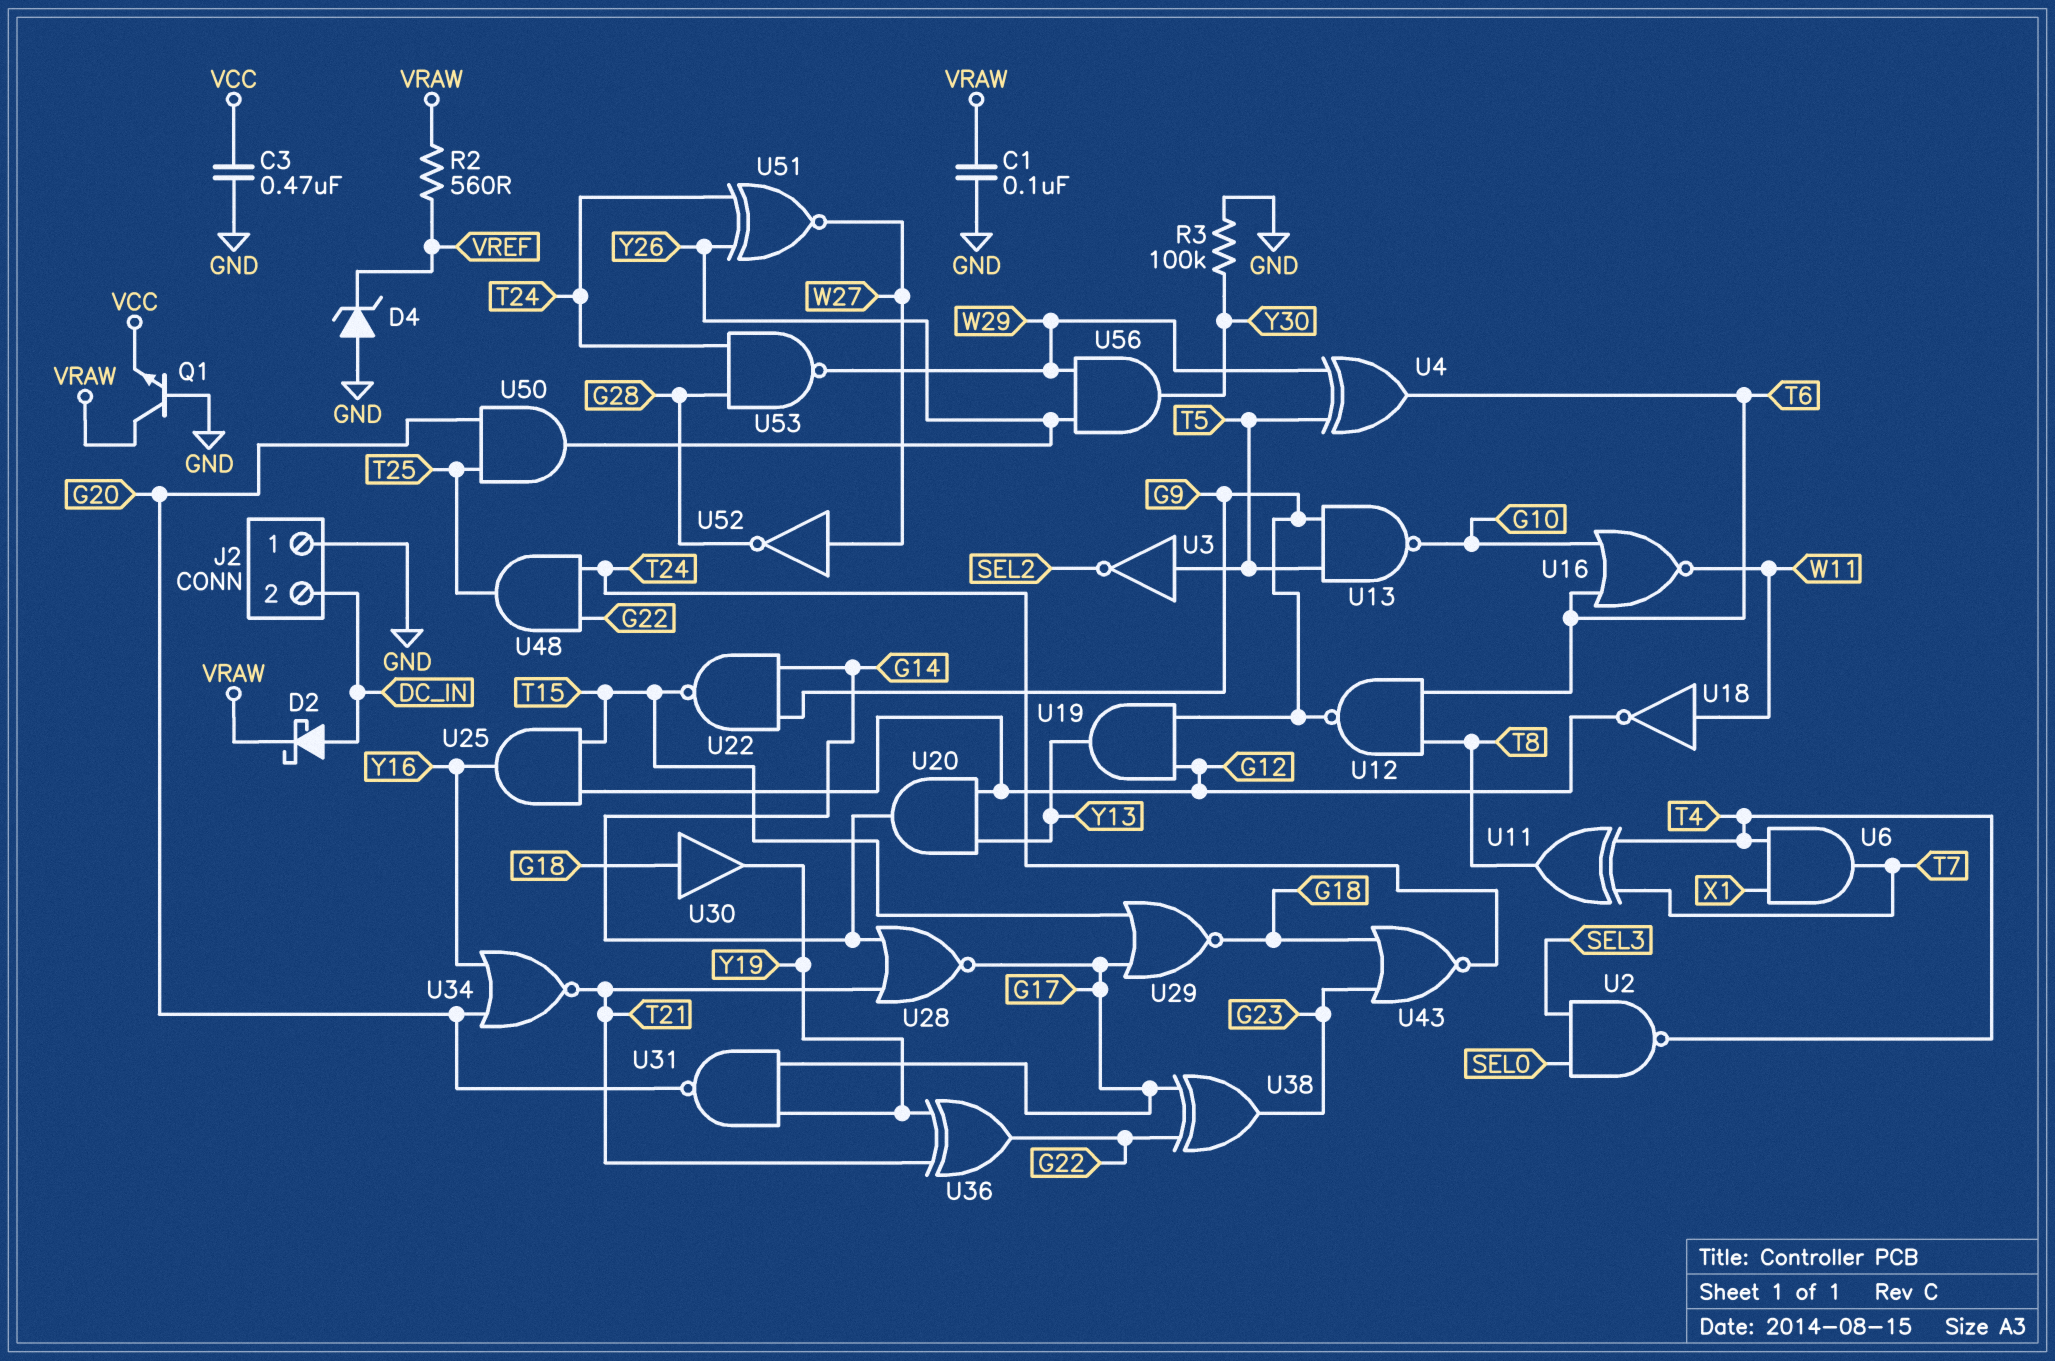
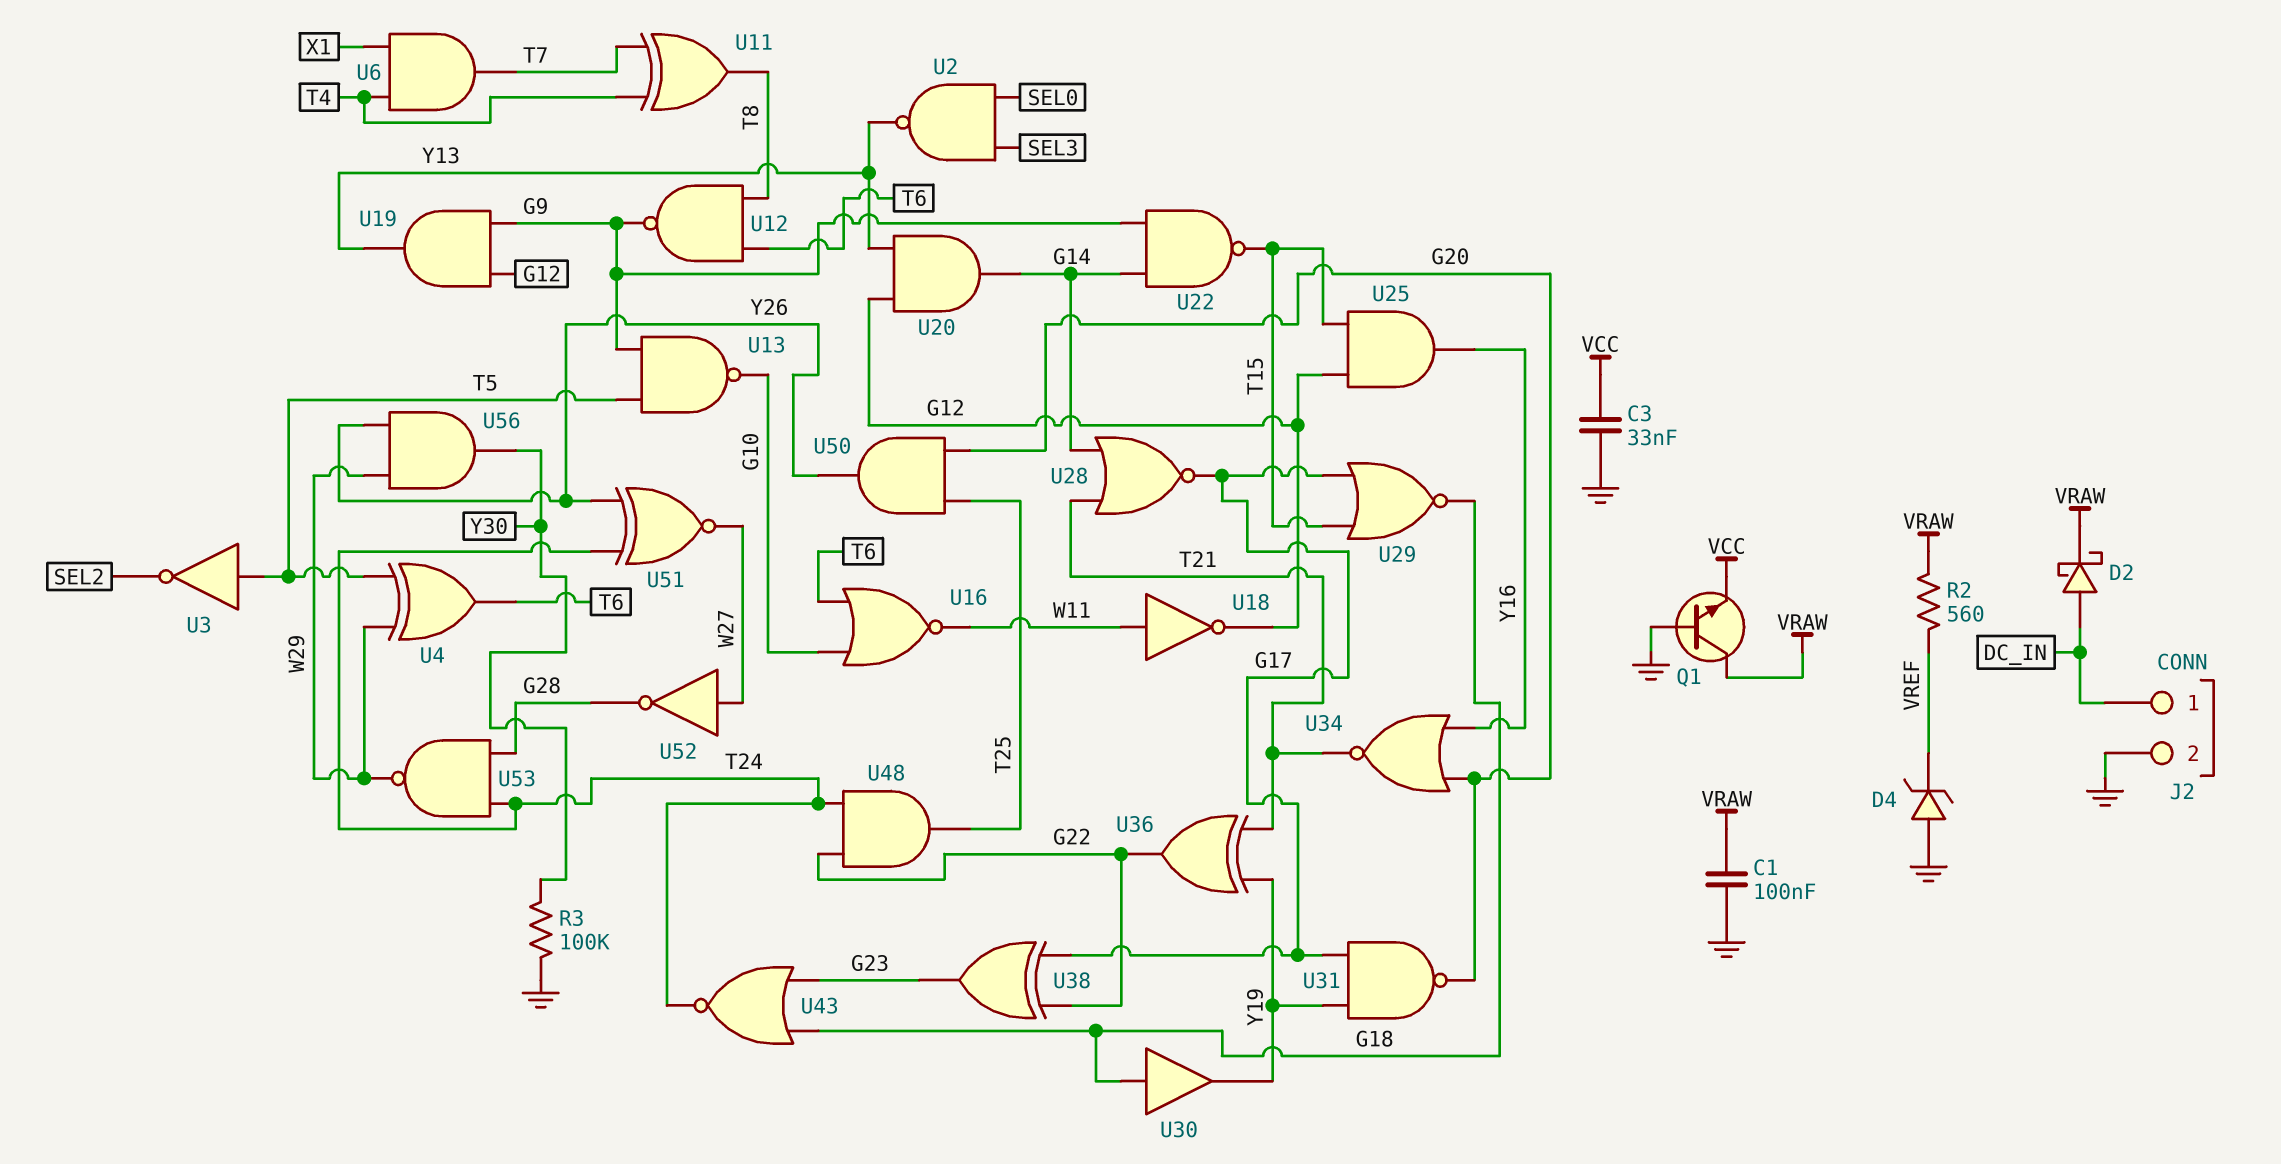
C3: 470nF (GND, VCC) -> 33nF (GND, VCC)
J2 pin 1: GND -> DC_IN
J2 pin 2: DC_IN -> GND
U2: NAND (in SEL0, in SEL3, out T4) -> NAND (in SEL0, in SEL3, out Y13)

